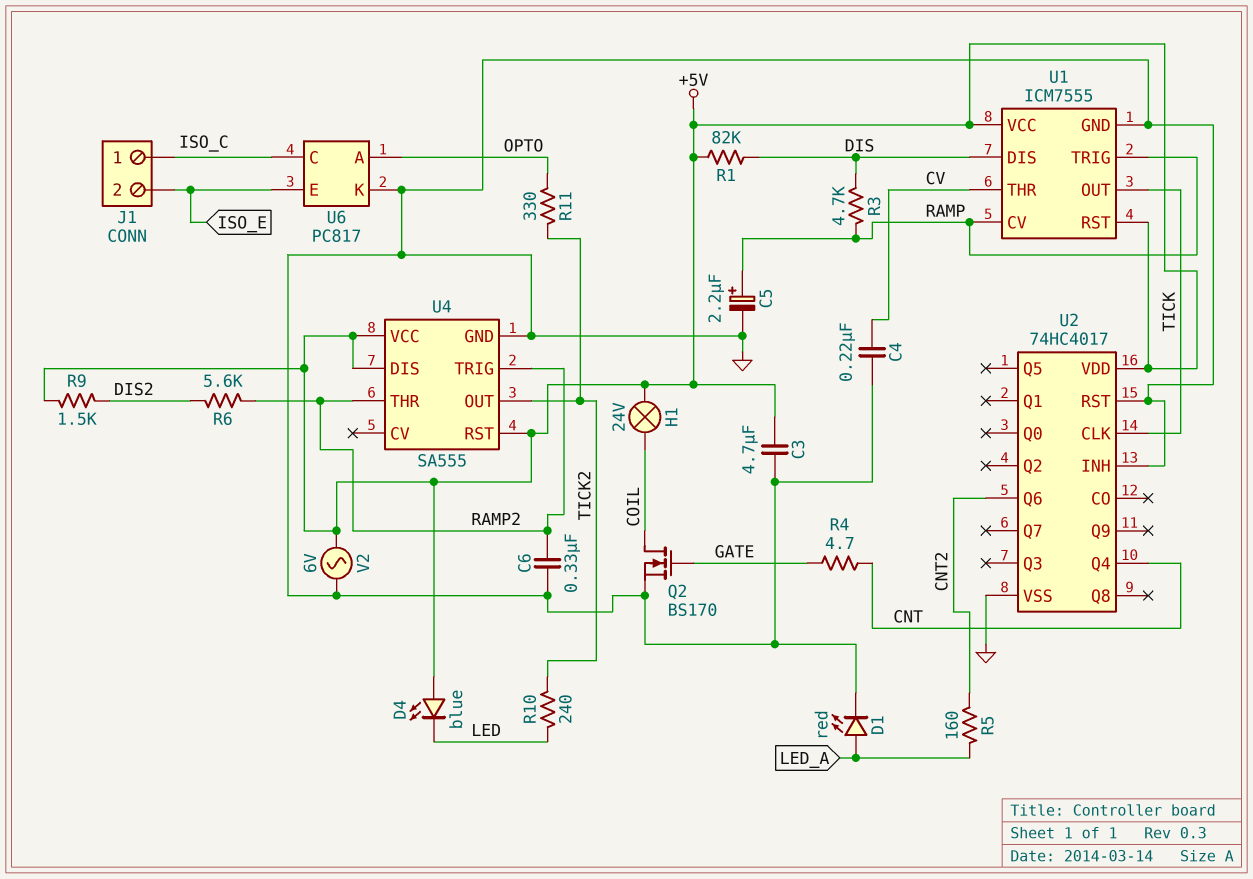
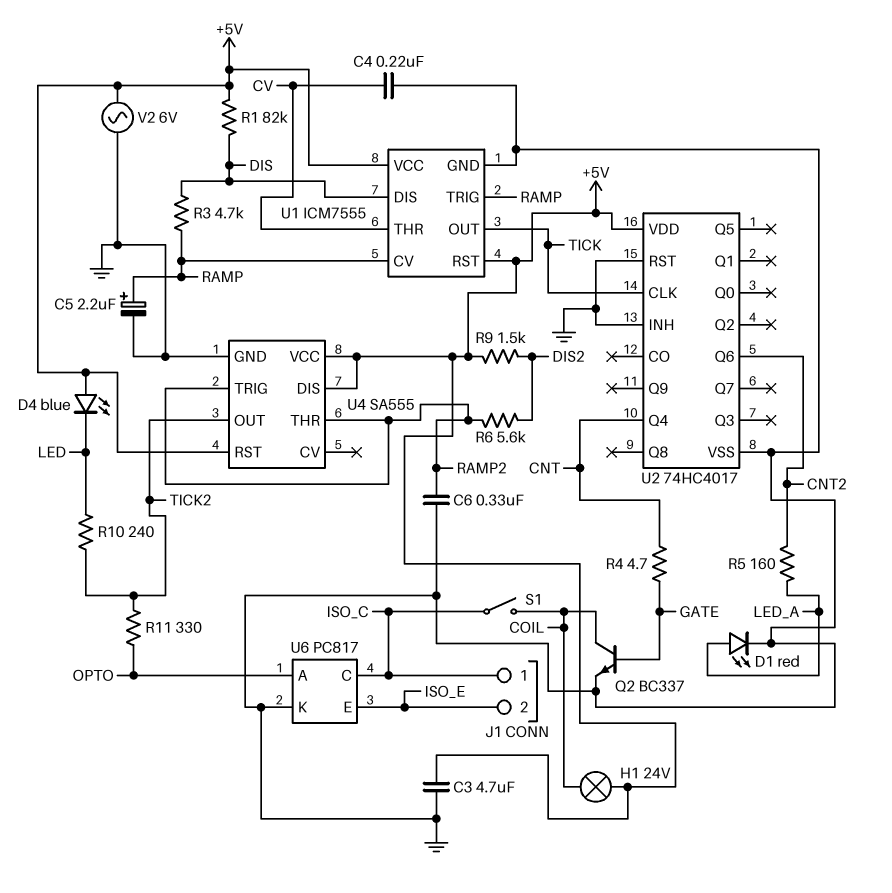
Q2: NMOS BS170 (G GATE, D COIL, S GND) -> NPN BC337 (B GATE, C COIL, E GND)
S1: none -> switch (COIL, ISO_C)

